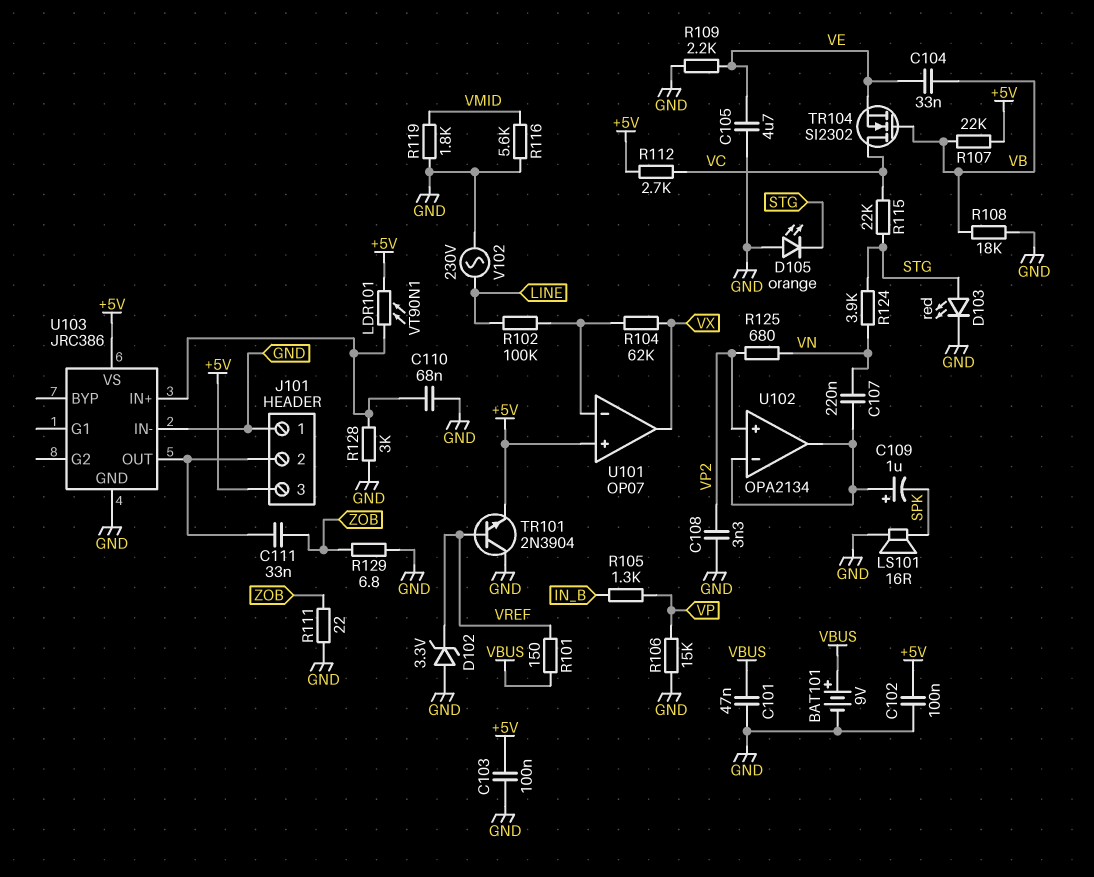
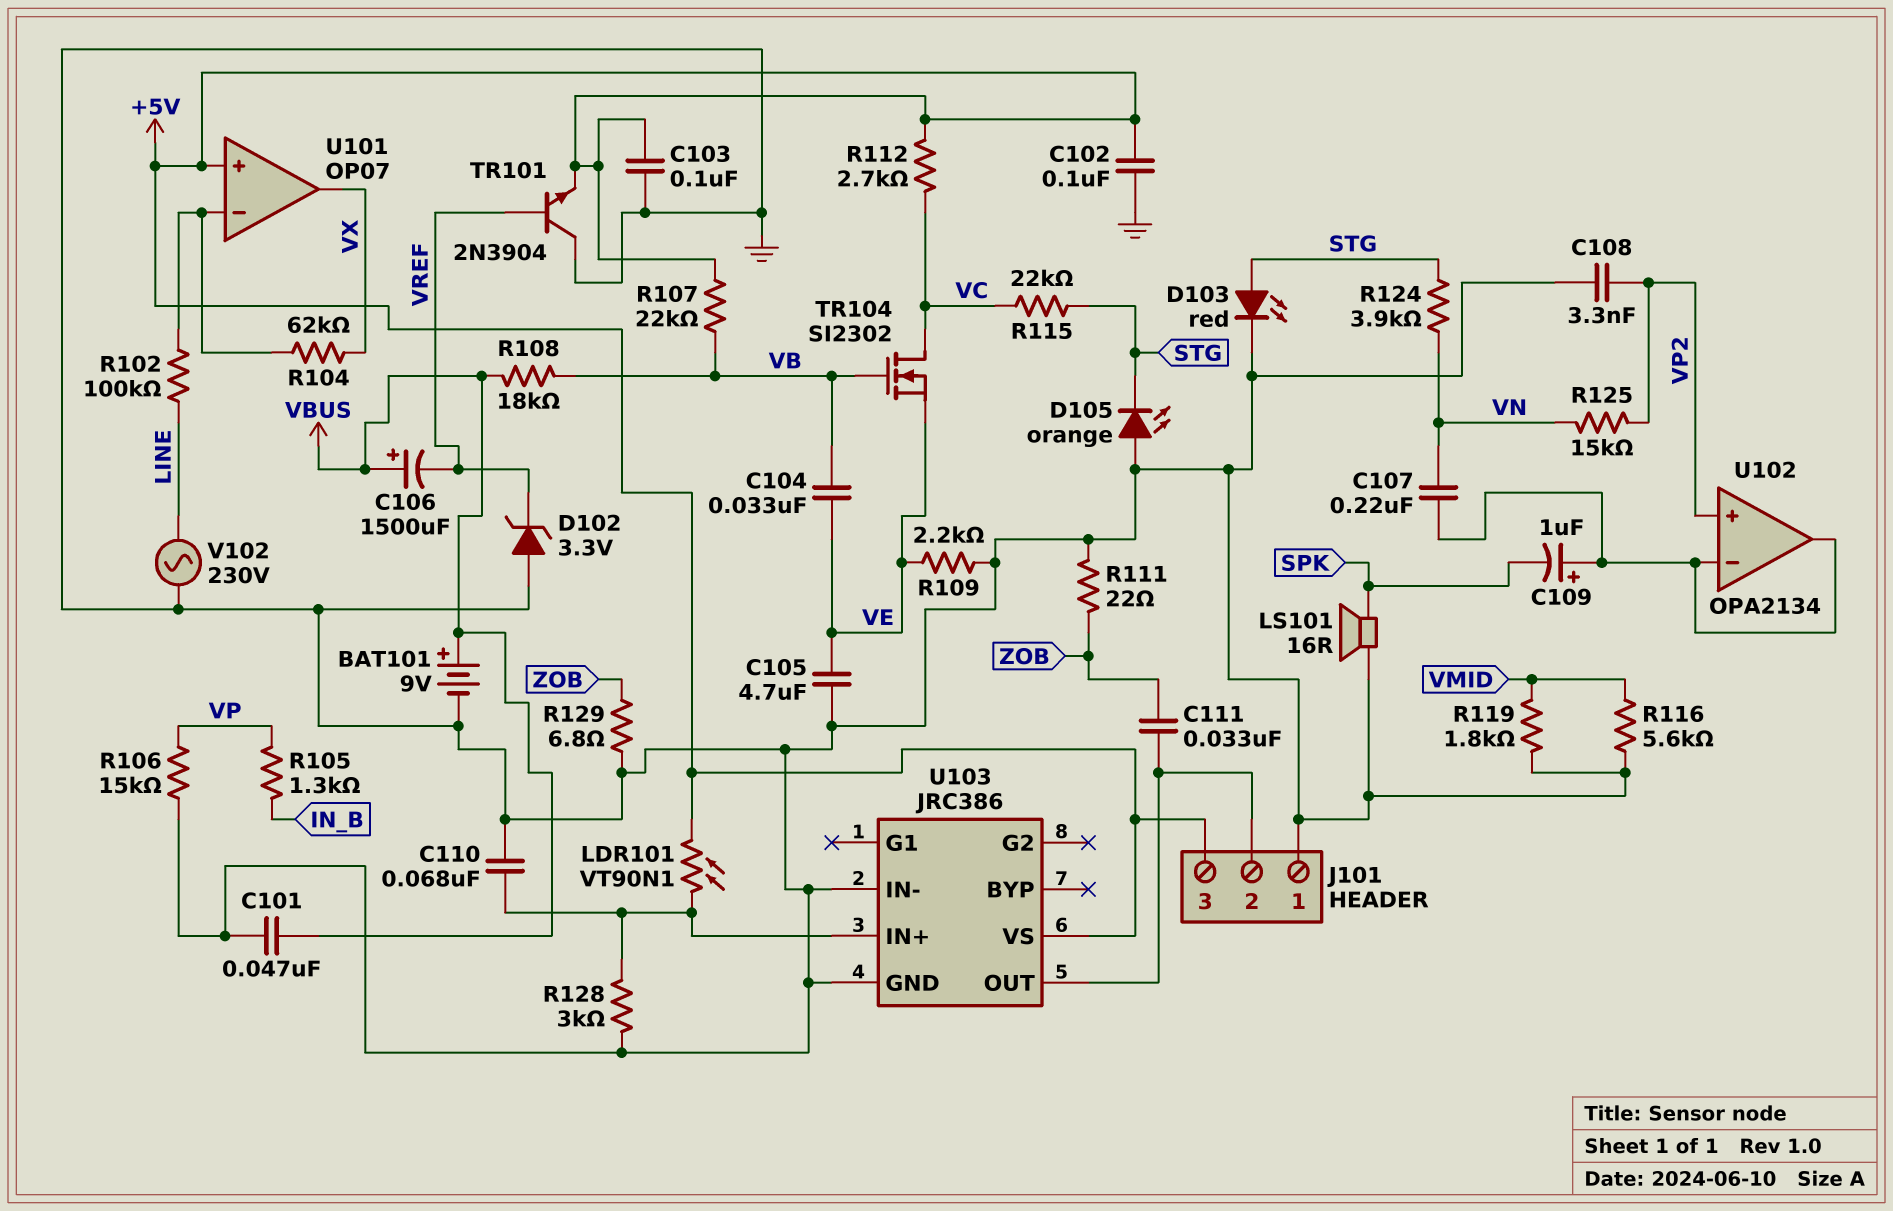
C106: none -> 1500uF (plus VBUS, minus VREF)
R101: 150 (VBUS, VREF) -> none
R108: 18k (GND, VB) -> 18k (VB, VBUS)
R125: 680 (VN, VP2) -> 15k (VN, VP2)

